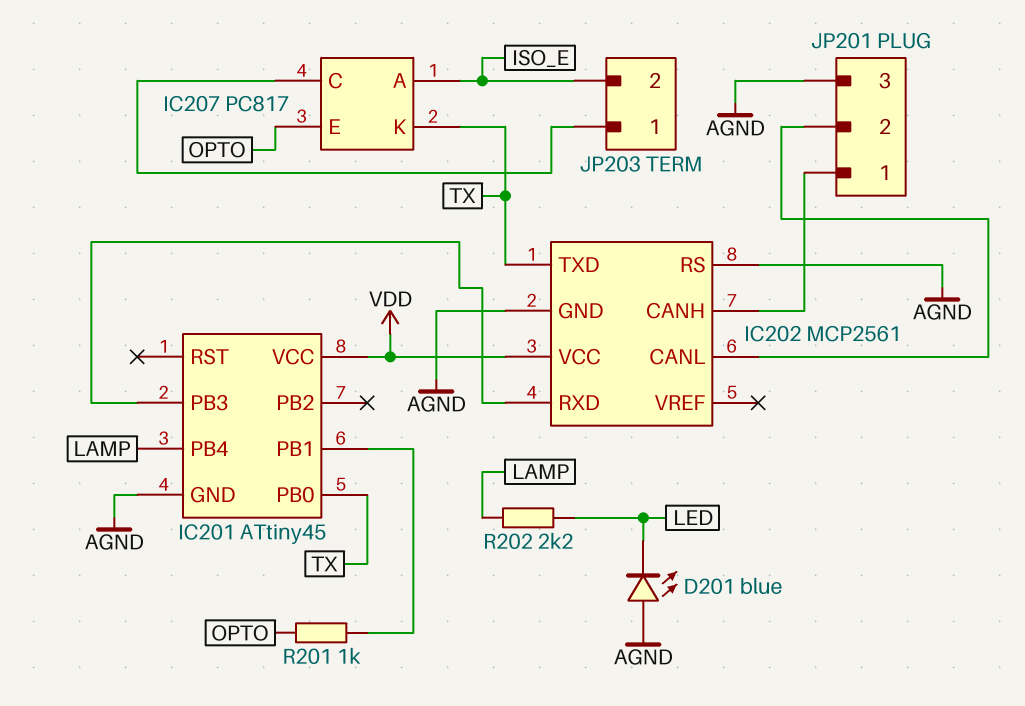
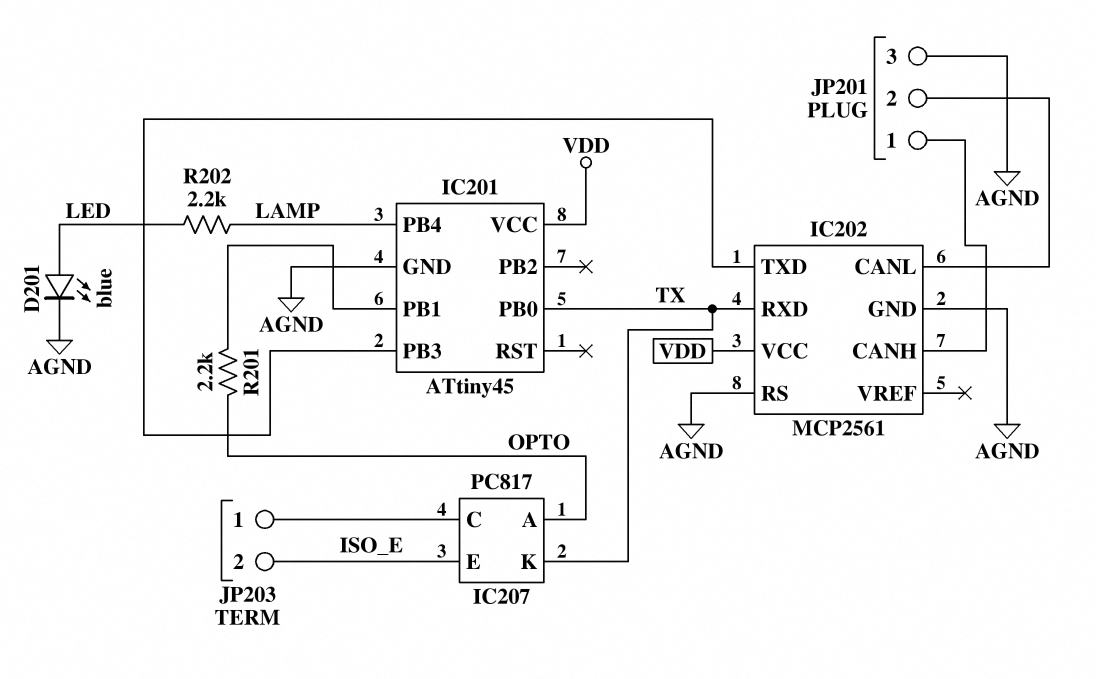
D201: LED blue (A AGND, K LED) -> LED blue (A LED, K AGND)
IC202 pin RXD: IC201/PB3 -> TX
IC202 pin TXD: TX -> IC201/PB3
IC207 pin A: ISO_E -> OPTO
IC207 pin E: OPTO -> ISO_E
R201: 1k (IC201/PB1, OPTO) -> 2.2k (IC201/PB1, OPTO)

